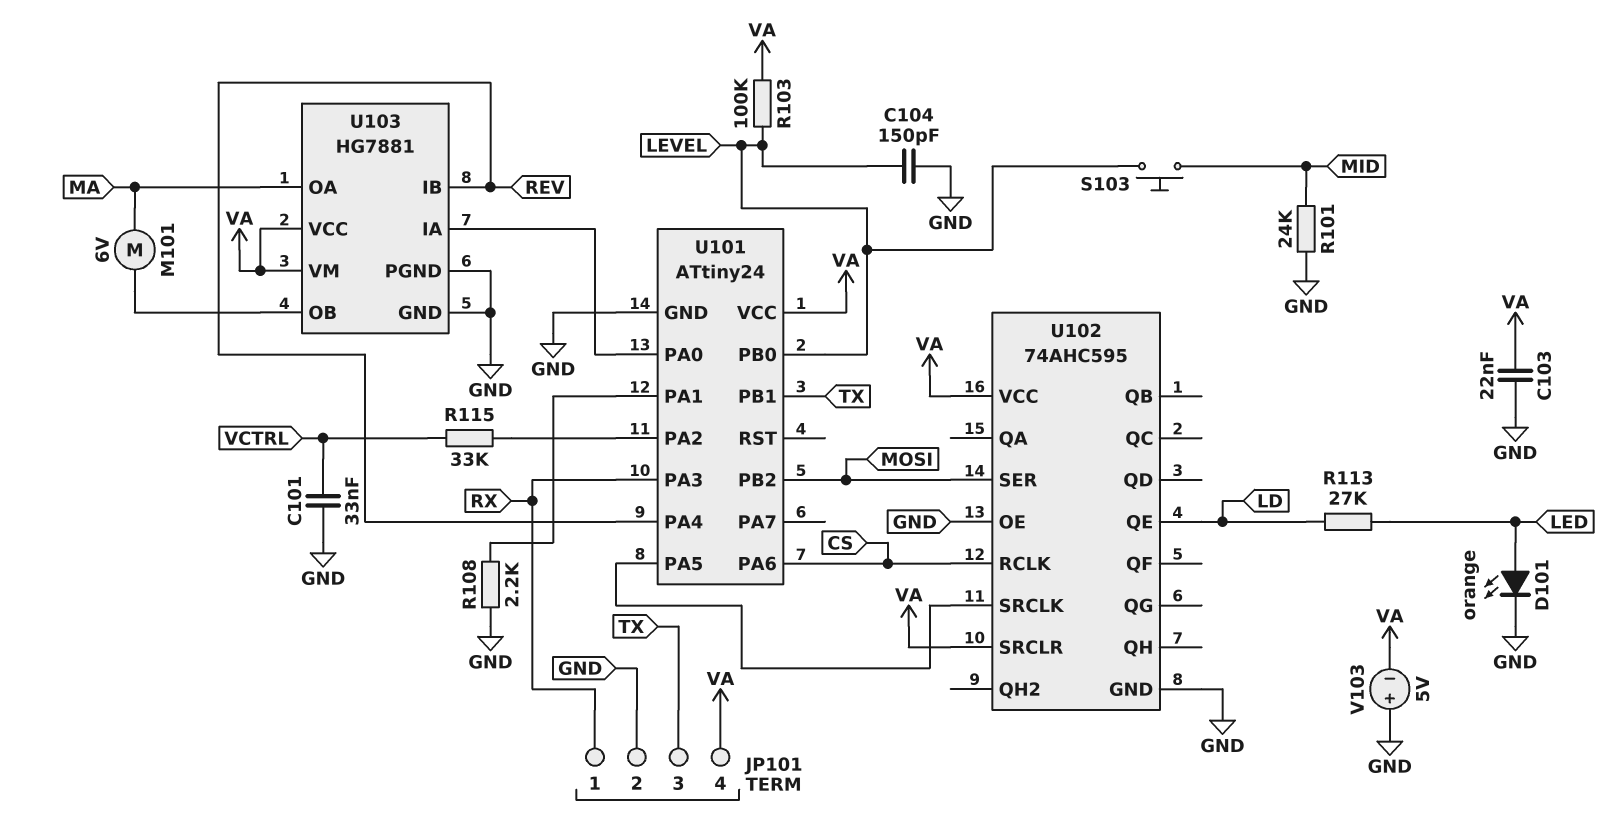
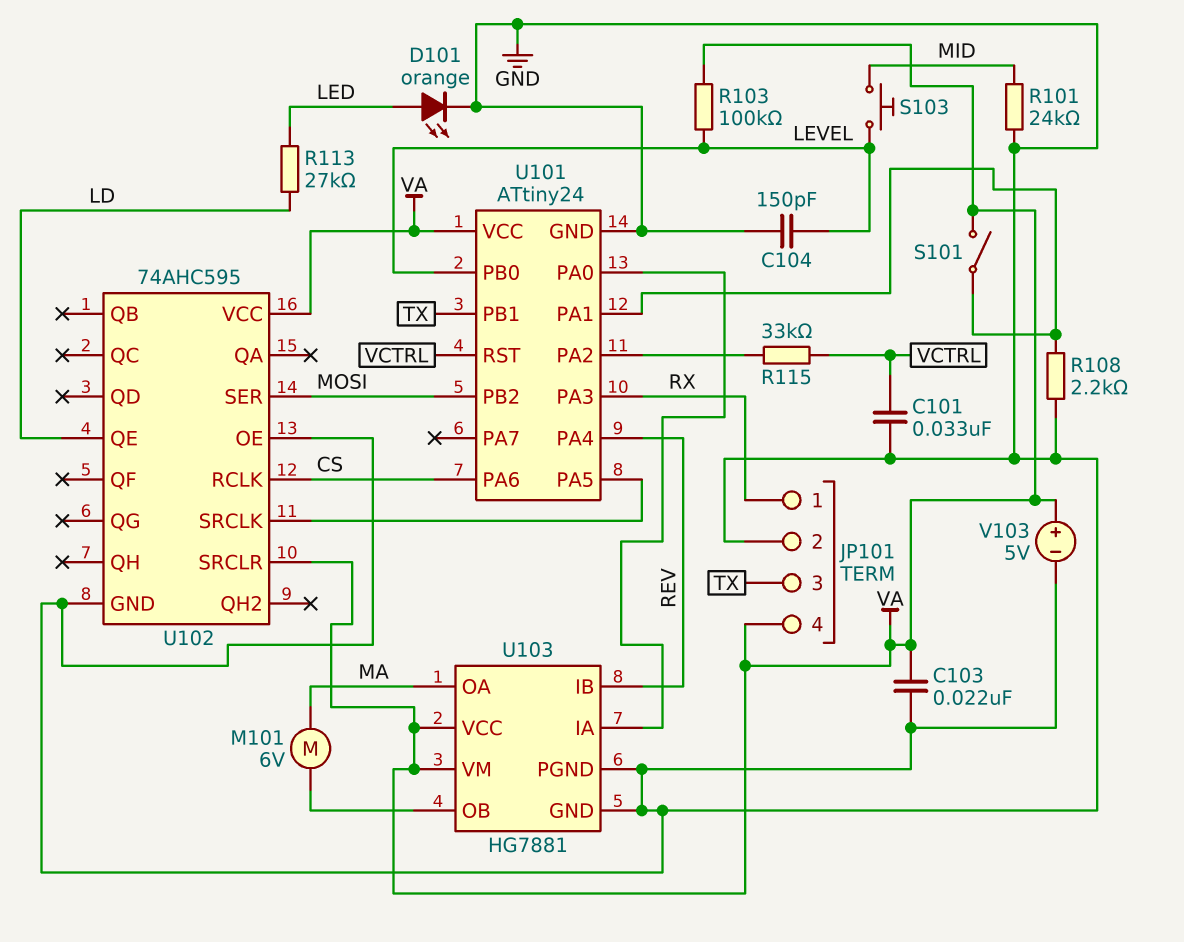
S101: none -> switch (U101/PA1, VA)
U101 pin RST: none -> VCTRL
V103: 5V (plus GND, minus VA) -> 5V (plus VA, minus GND)

